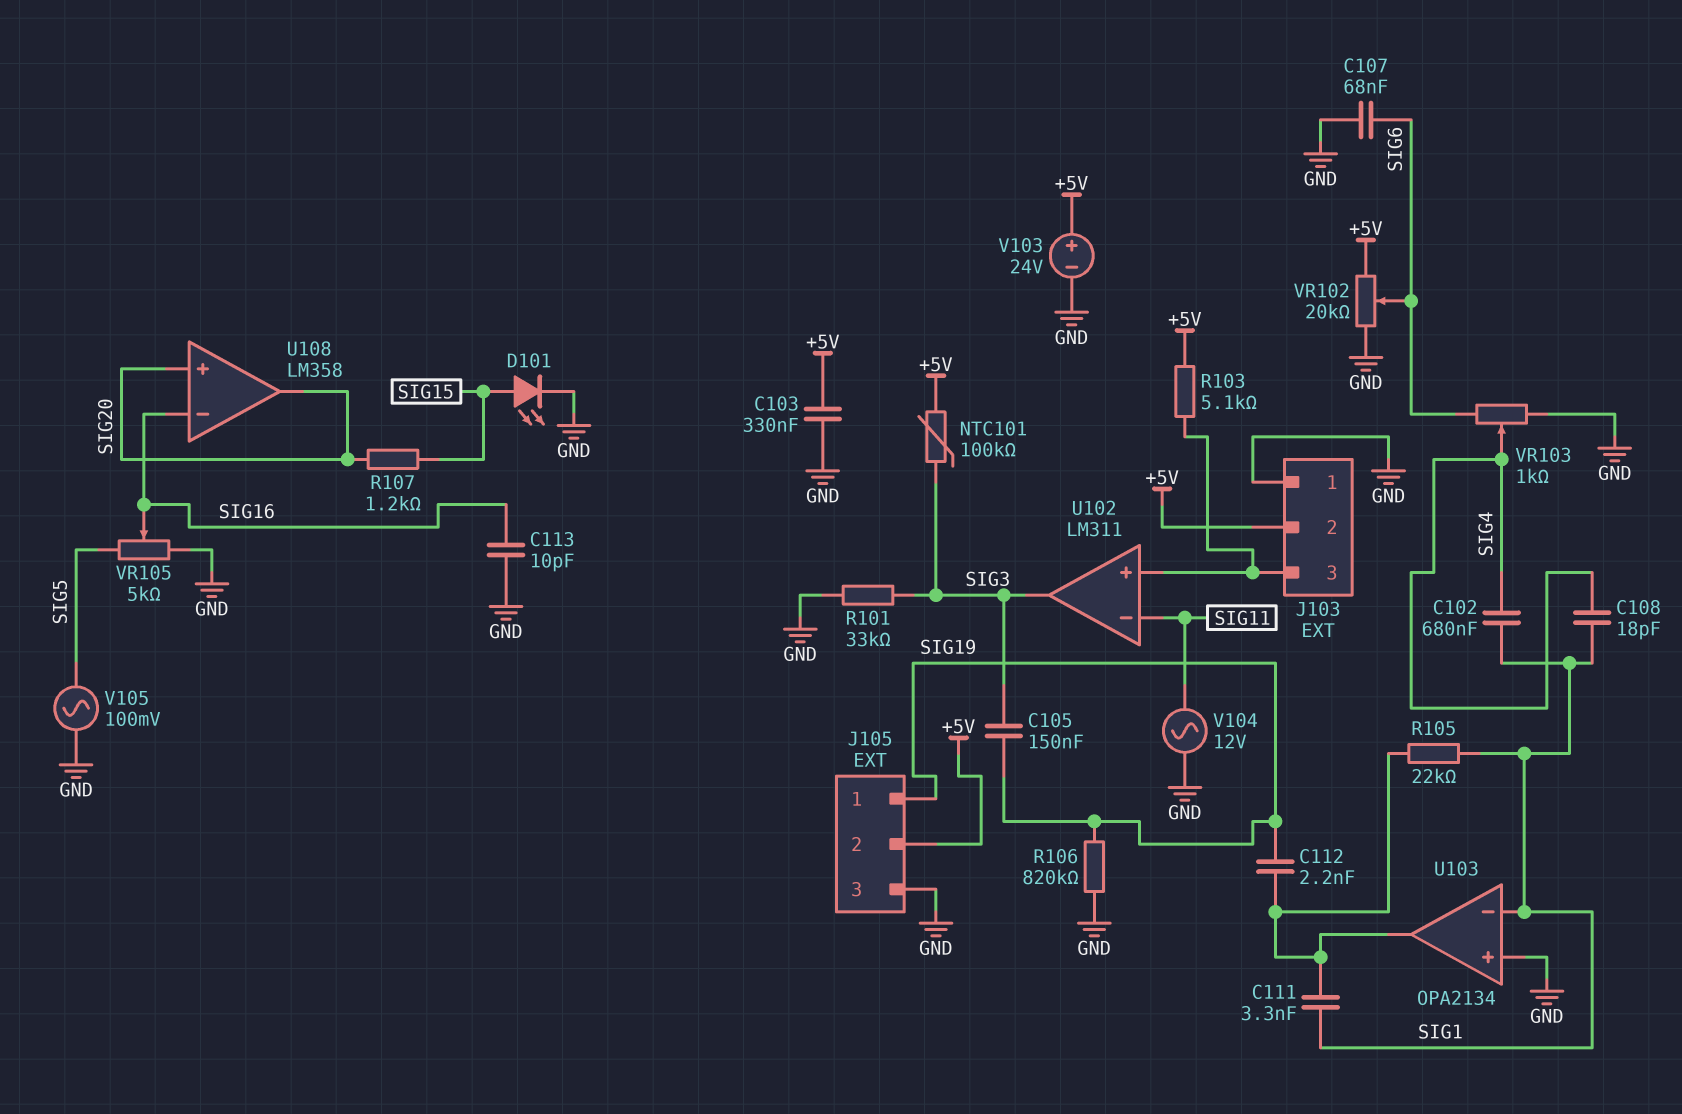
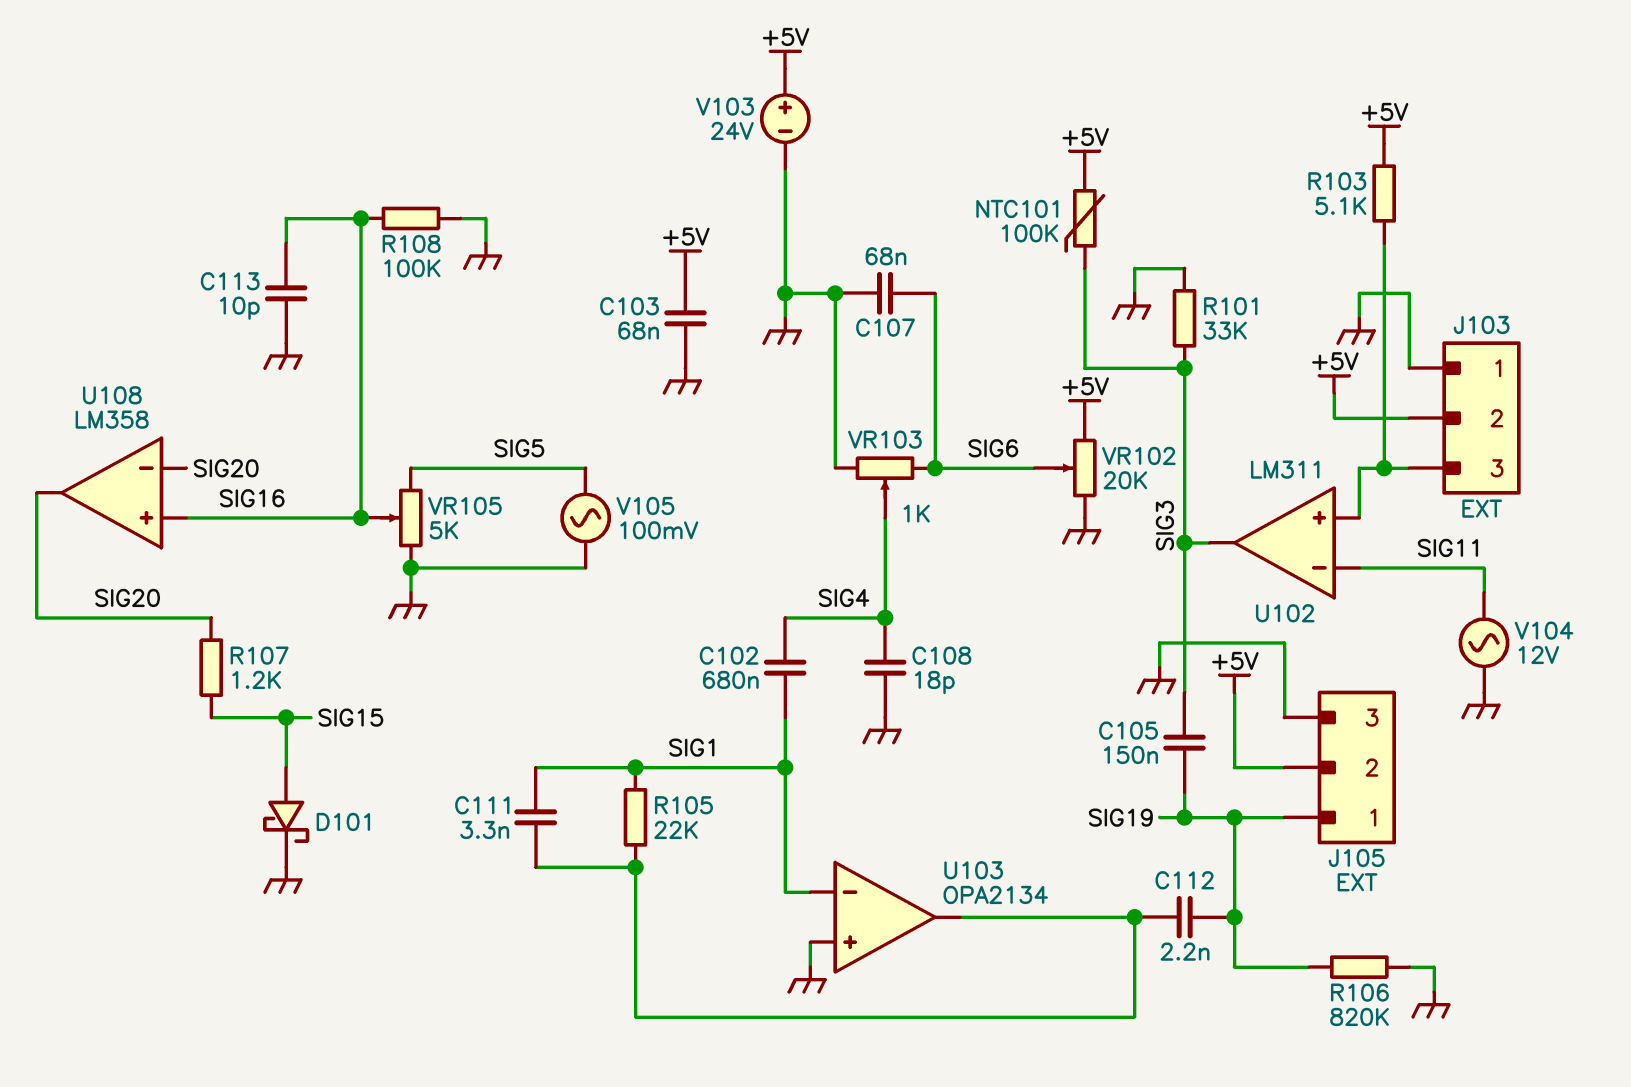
C103: 330nF (+5V, GND) -> 68nF (+5V, GND)
C108: 18pF (SIG1, SIG4) -> 18pF (GND, SIG4)
D101: LED (A SIG15, K GND) -> schottky (A SIG15, K GND)
R108: none -> 100k (GND, SIG16)
U108 pin in+: SIG20 -> SIG16
U108 pin in-: SIG16 -> SIG20

